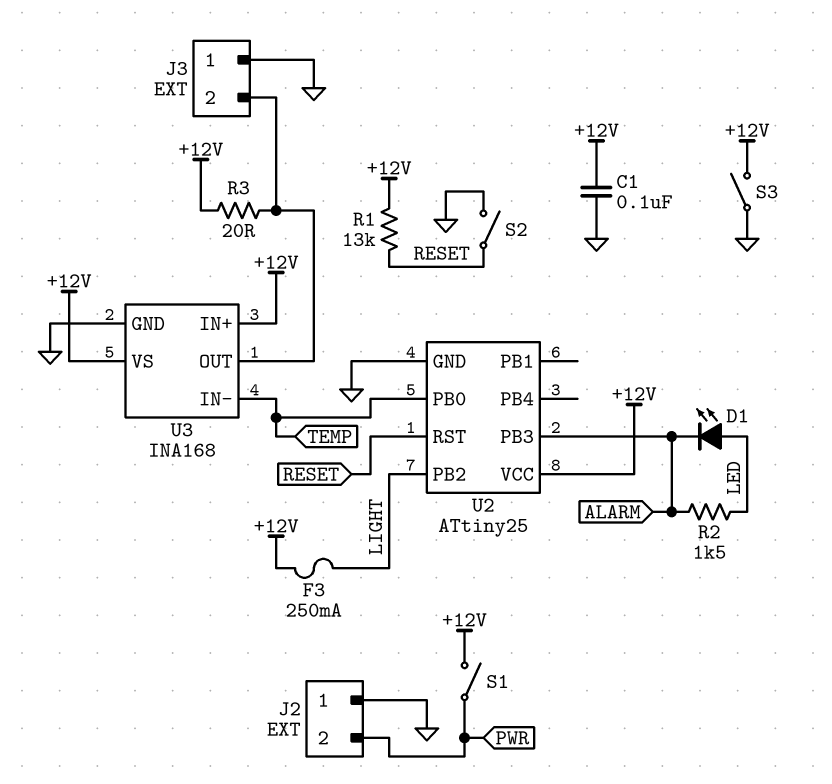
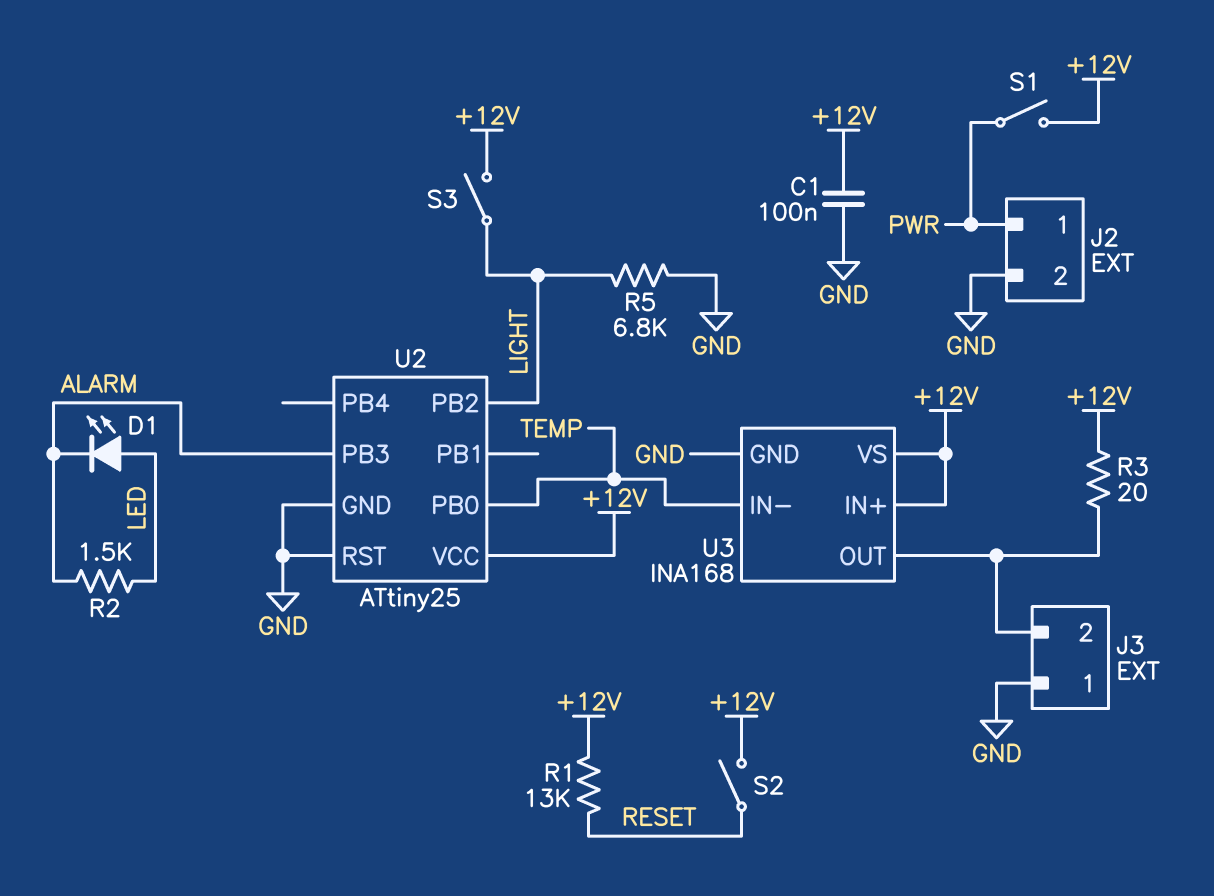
F3: 250mA (+12V, LIGHT) -> none
J2 pin 1: GND -> PWR
J2 pin 2: PWR -> GND
R5: none -> 6.8k (GND, LIGHT)
S2: switch (GND, RESET) -> switch (+12V, RESET)
S3: switch (+12V, GND) -> switch (+12V, LIGHT)
U2 pin RST: RESET -> GND

